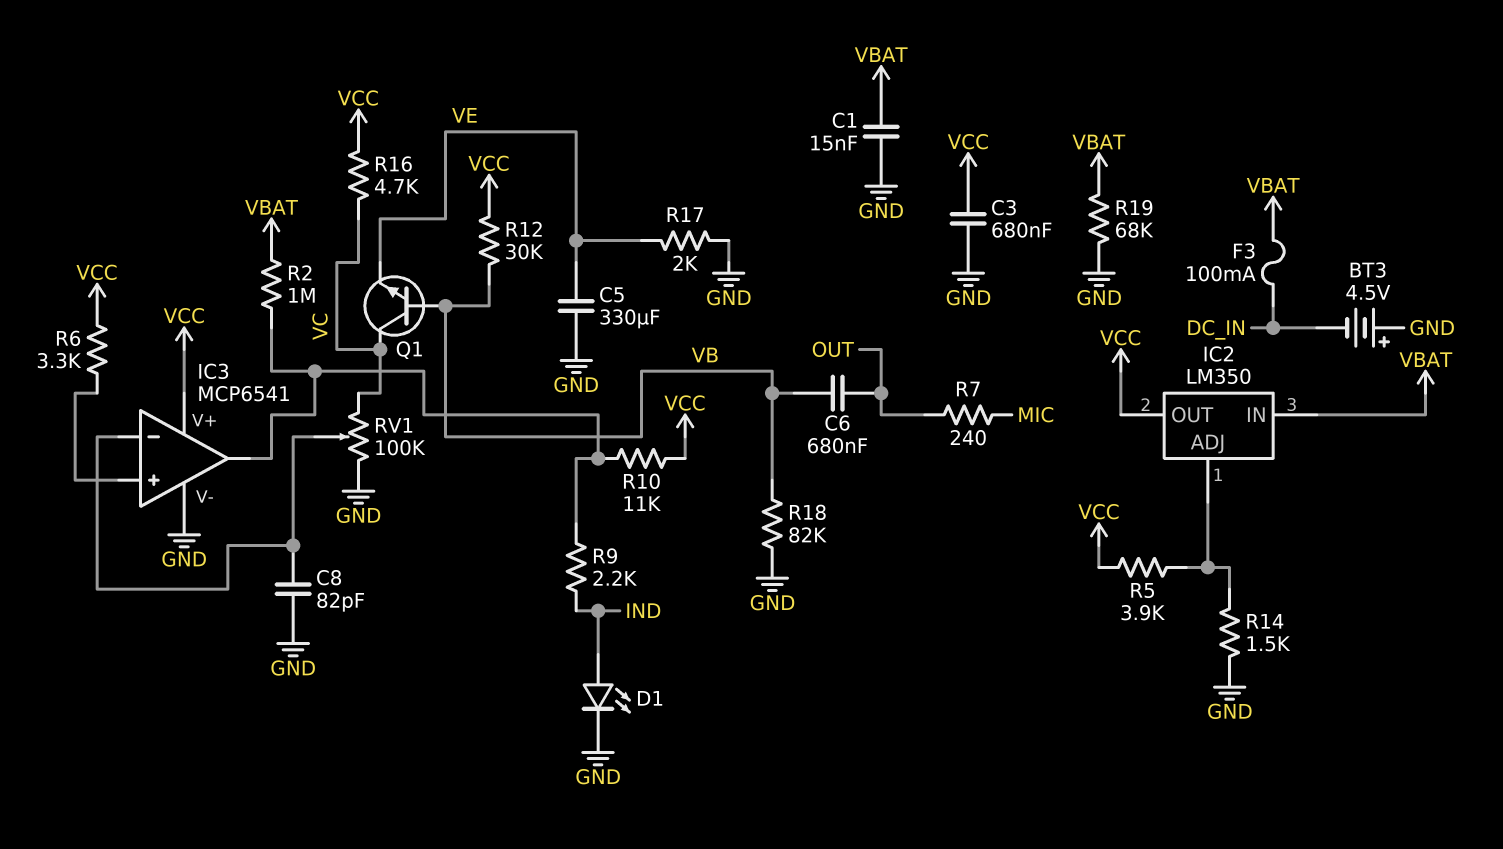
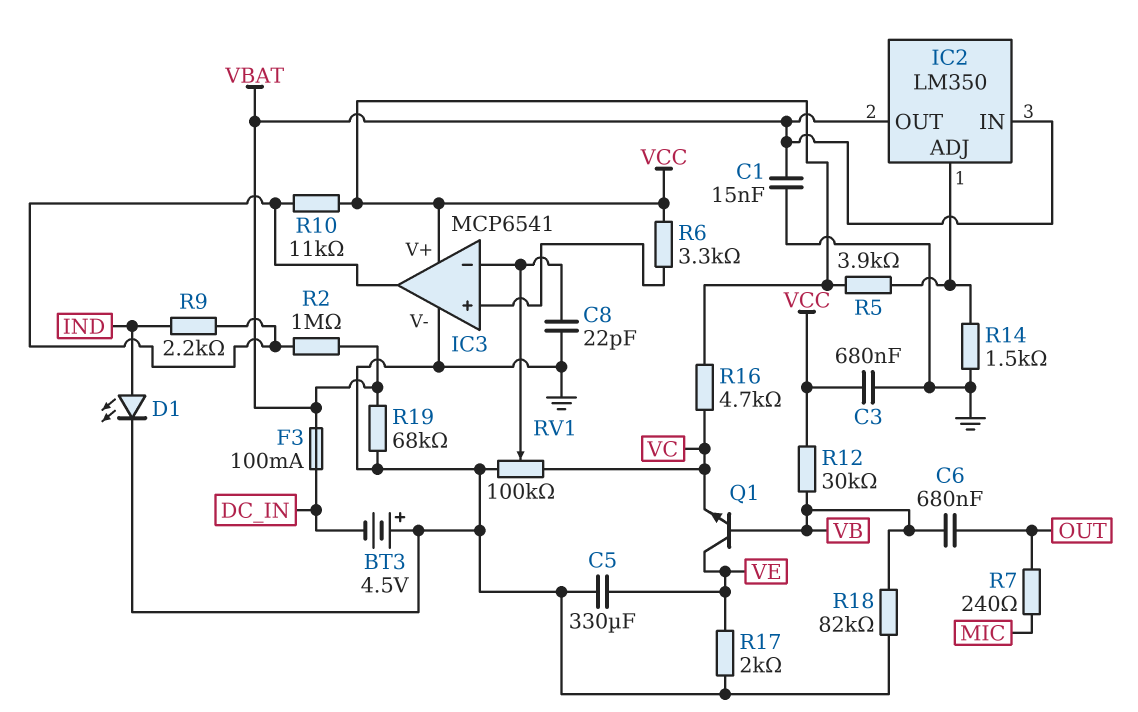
C8: 82pF (GND, IC3/in-) -> 22pF (GND, IC3/in-)
IC2 pin OUT: VCC -> VBAT
Q1: NPN (B VB, C VC, E VE) -> NPN (B VB, C VE, E VC)

